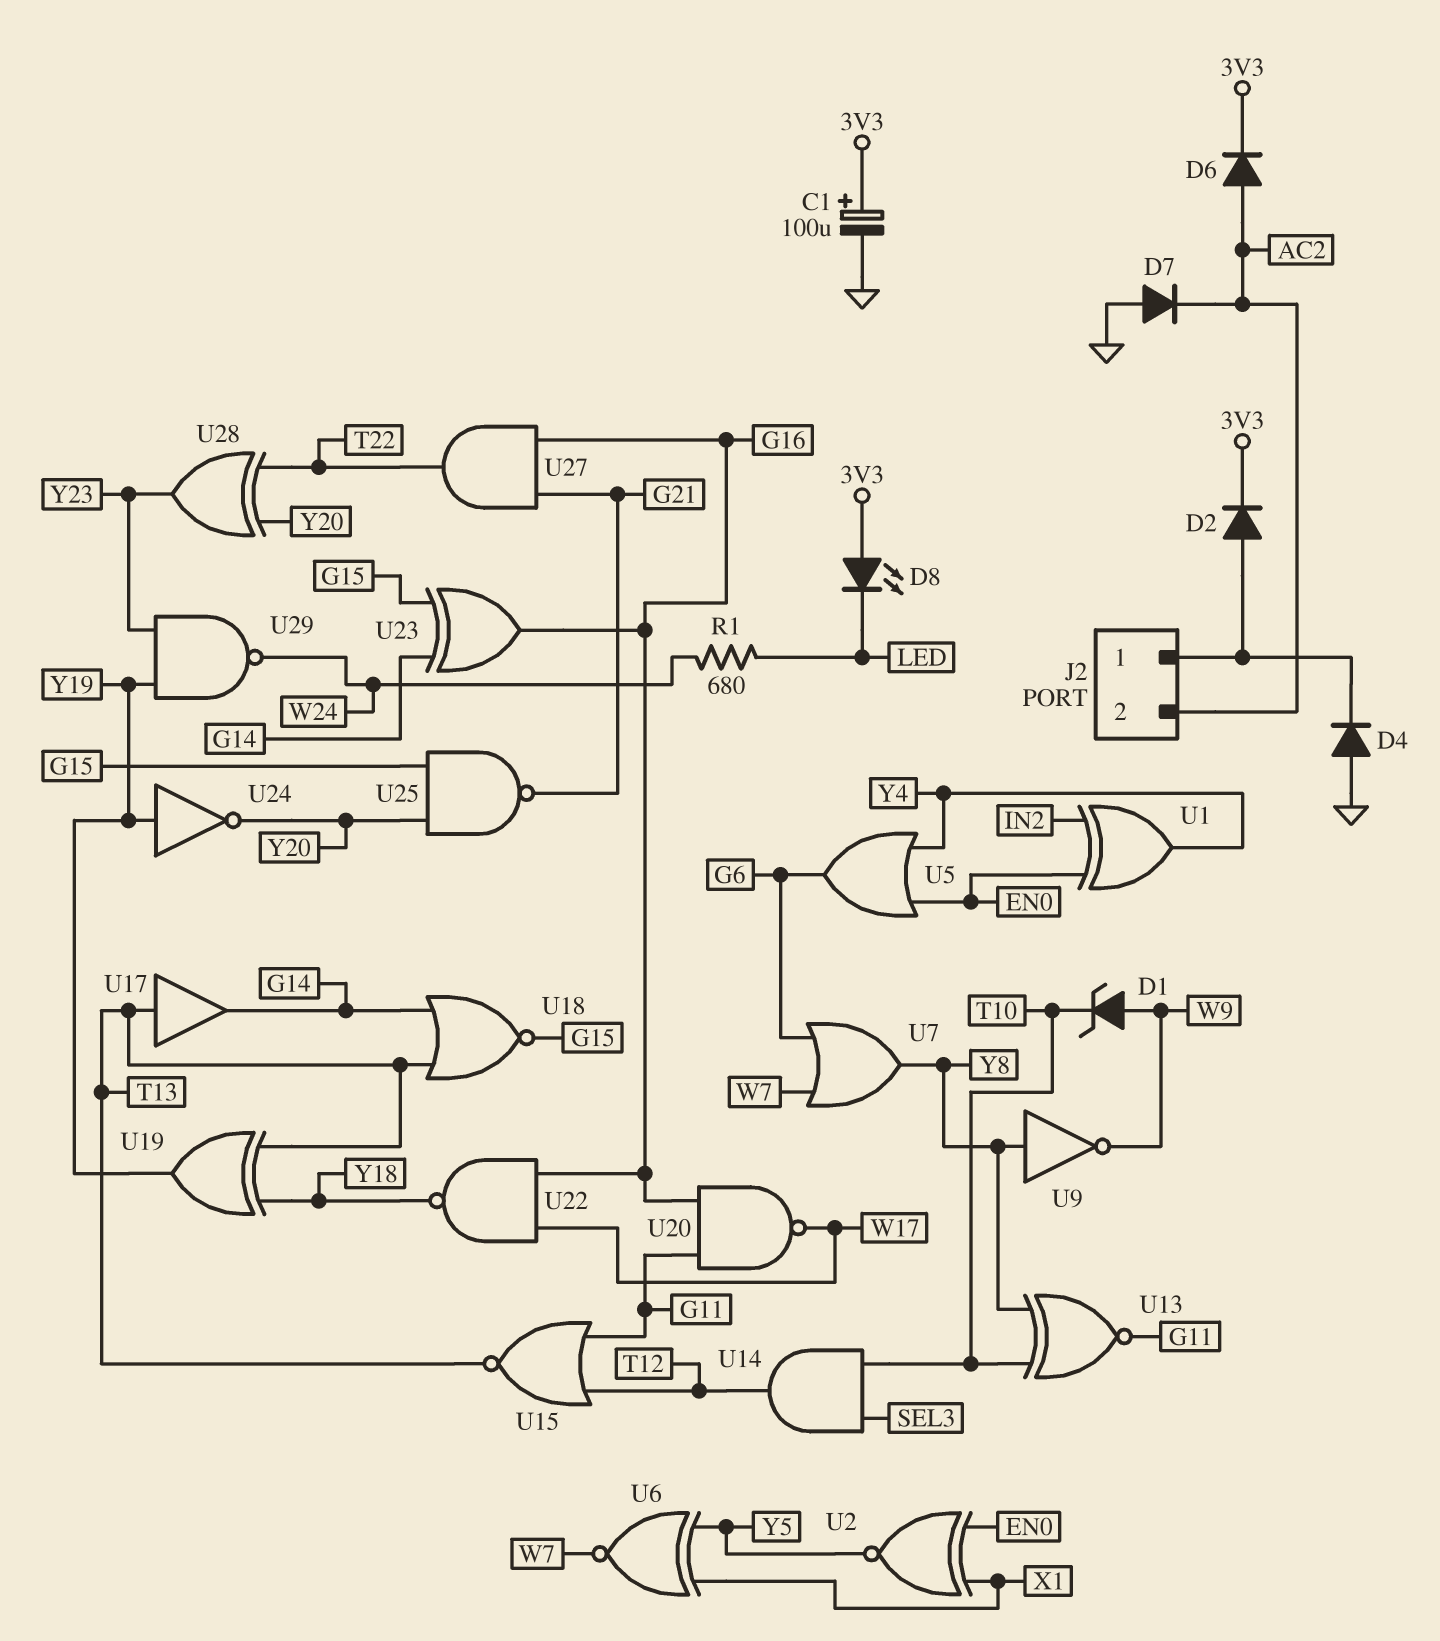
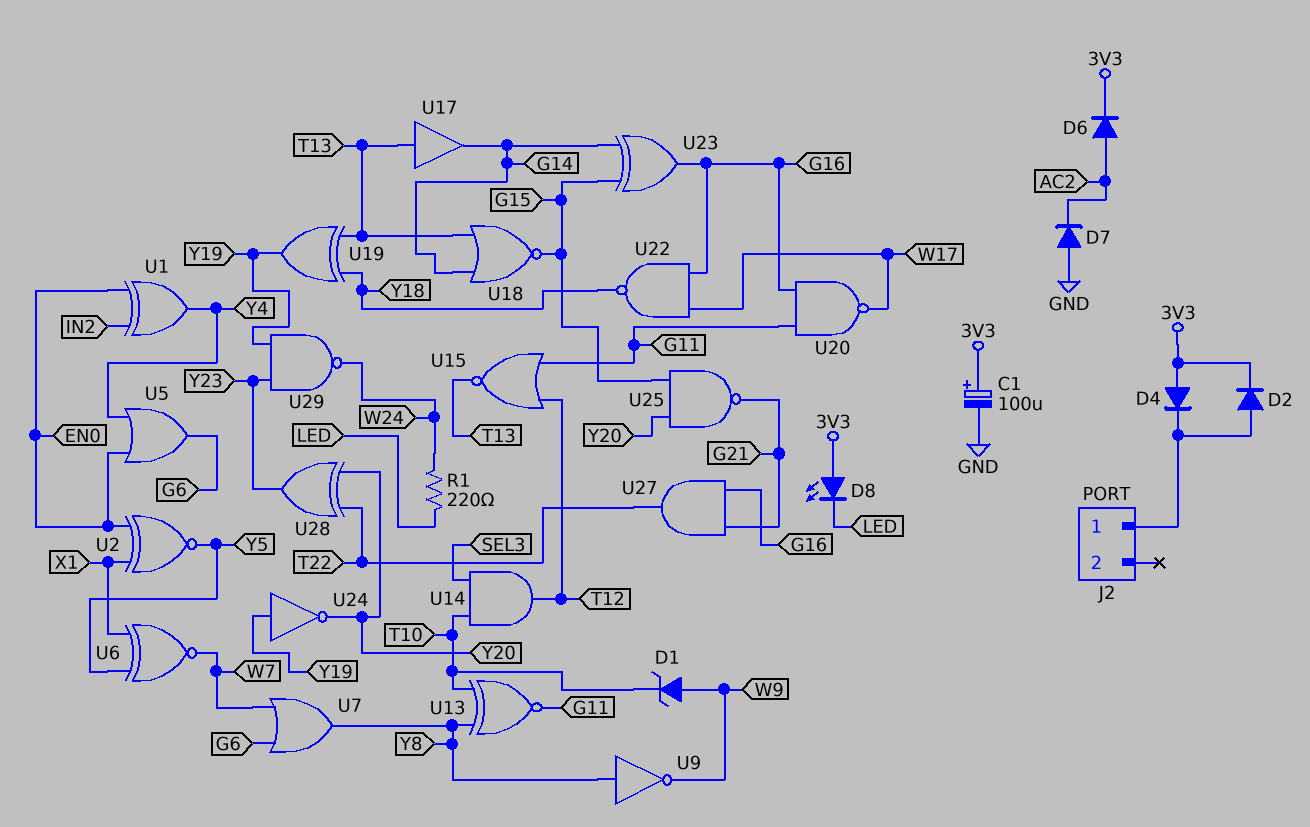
D4: diode (A GND, K J2/1) -> diode (A 3V3, K J2/1)
J2 pin 2: AC2 -> none
R1: 680 (LED, W24) -> 220 (LED, W24)

